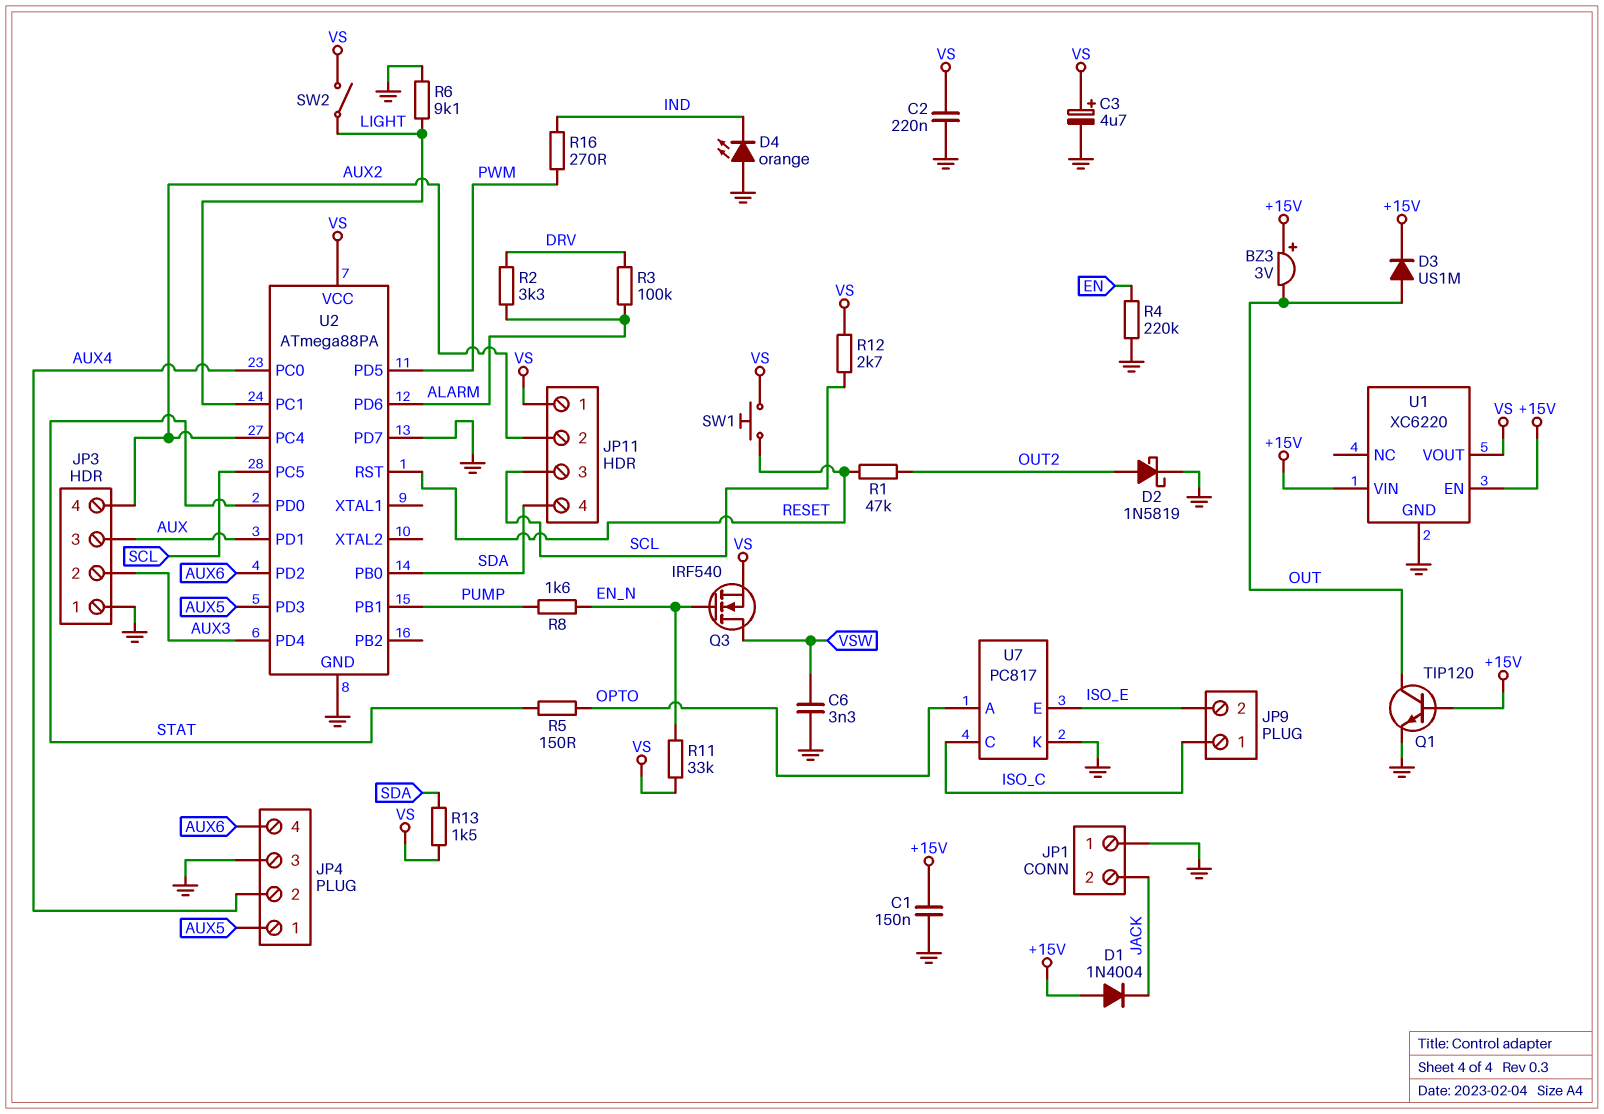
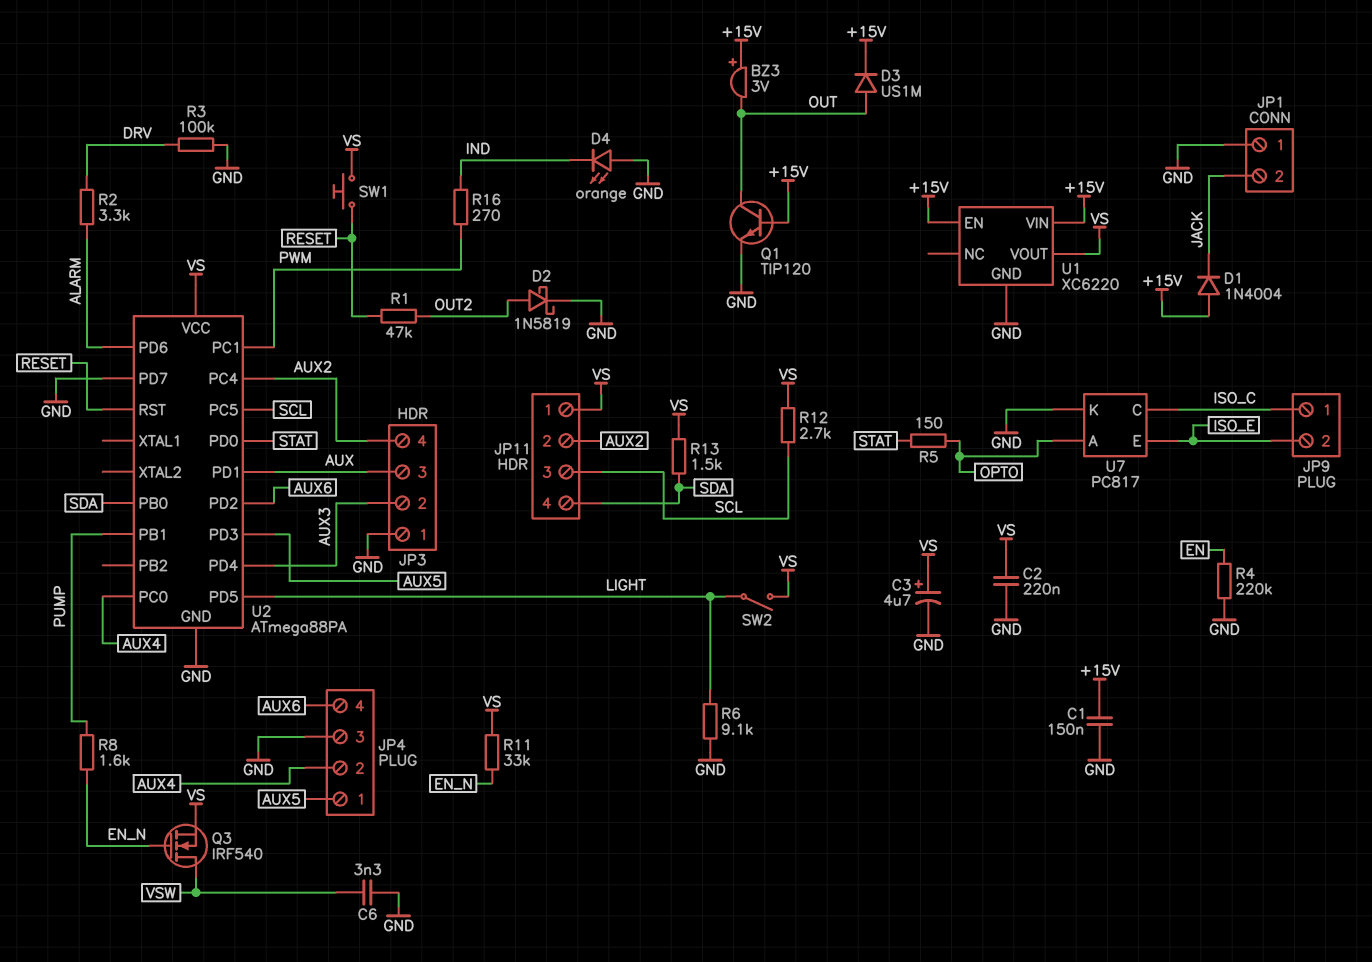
R3: 100k (ALARM, DRV) -> 100k (DRV, GND)
U2 pin PC1: LIGHT -> PWM
U2 pin PD5: PWM -> LIGHT

